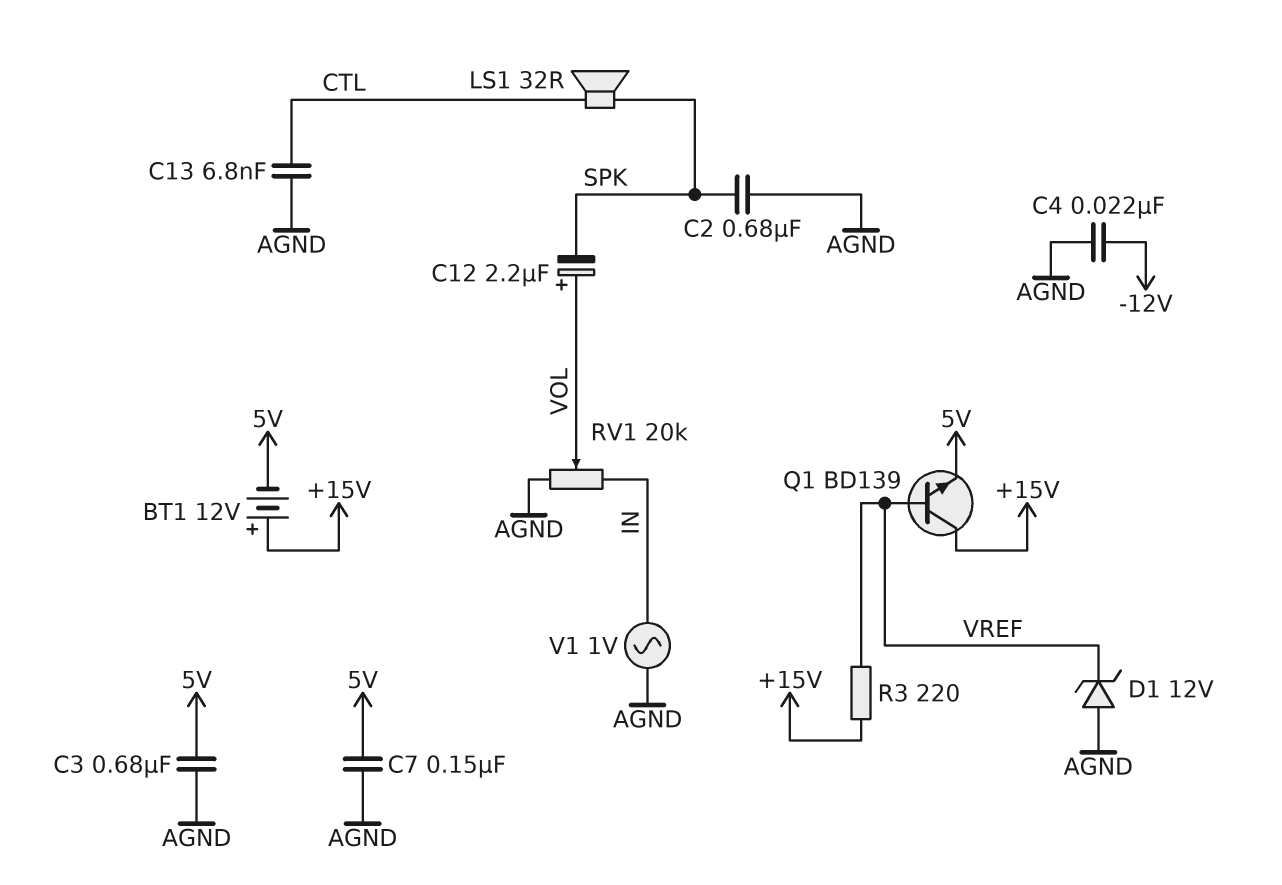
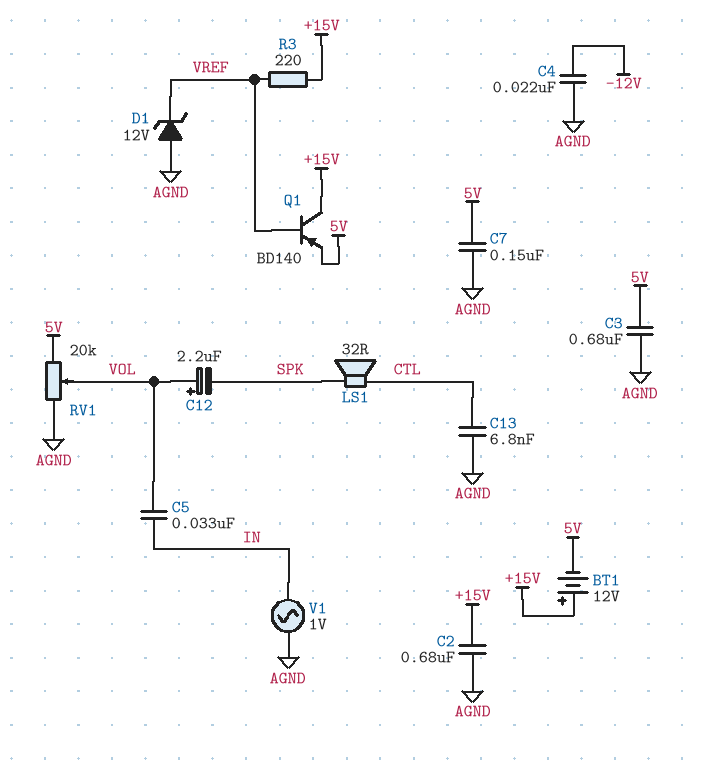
C2: 680nF (AGND, SPK) -> 680nF (+15V, AGND)
C5: none -> 33nF (IN, VOL)
Q1: NPN BD139 (B VREF, C +15V, E 5V) -> PNP BD140 (B VREF, C +15V, E 5V)
RV1: 20k (AGND, IN, wiper VOL) -> 20k (5V, AGND, wiper VOL)

